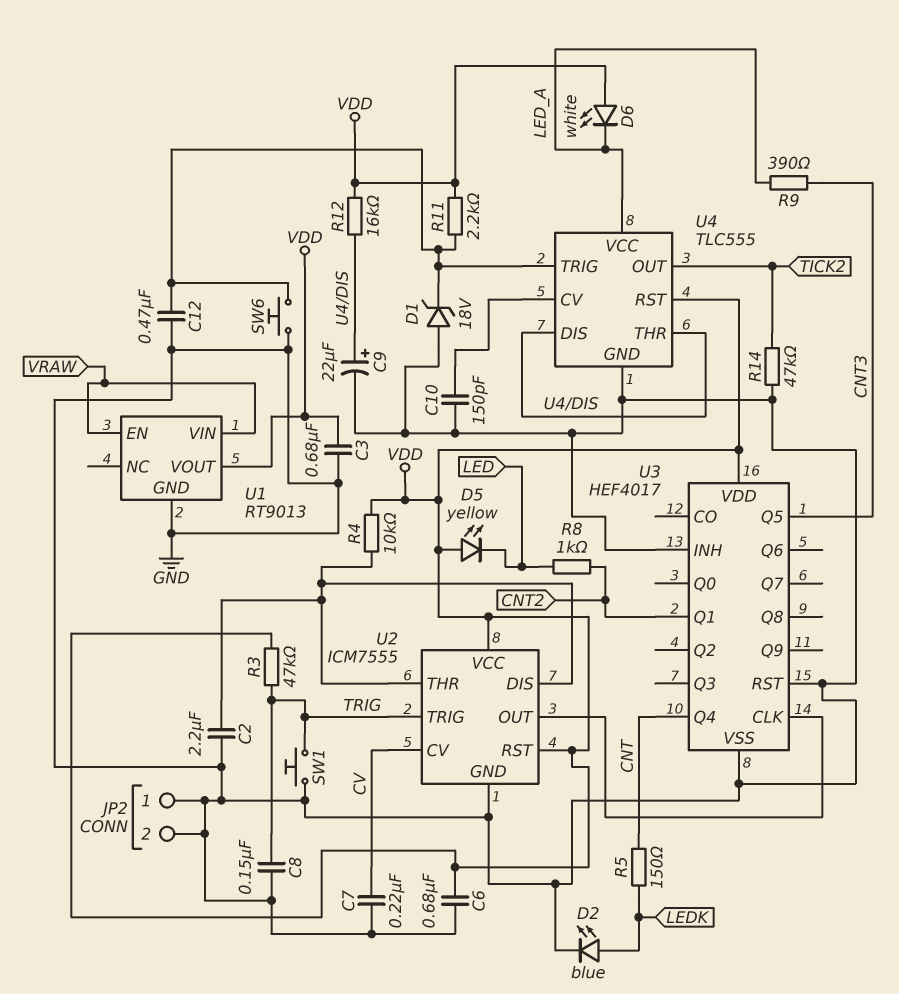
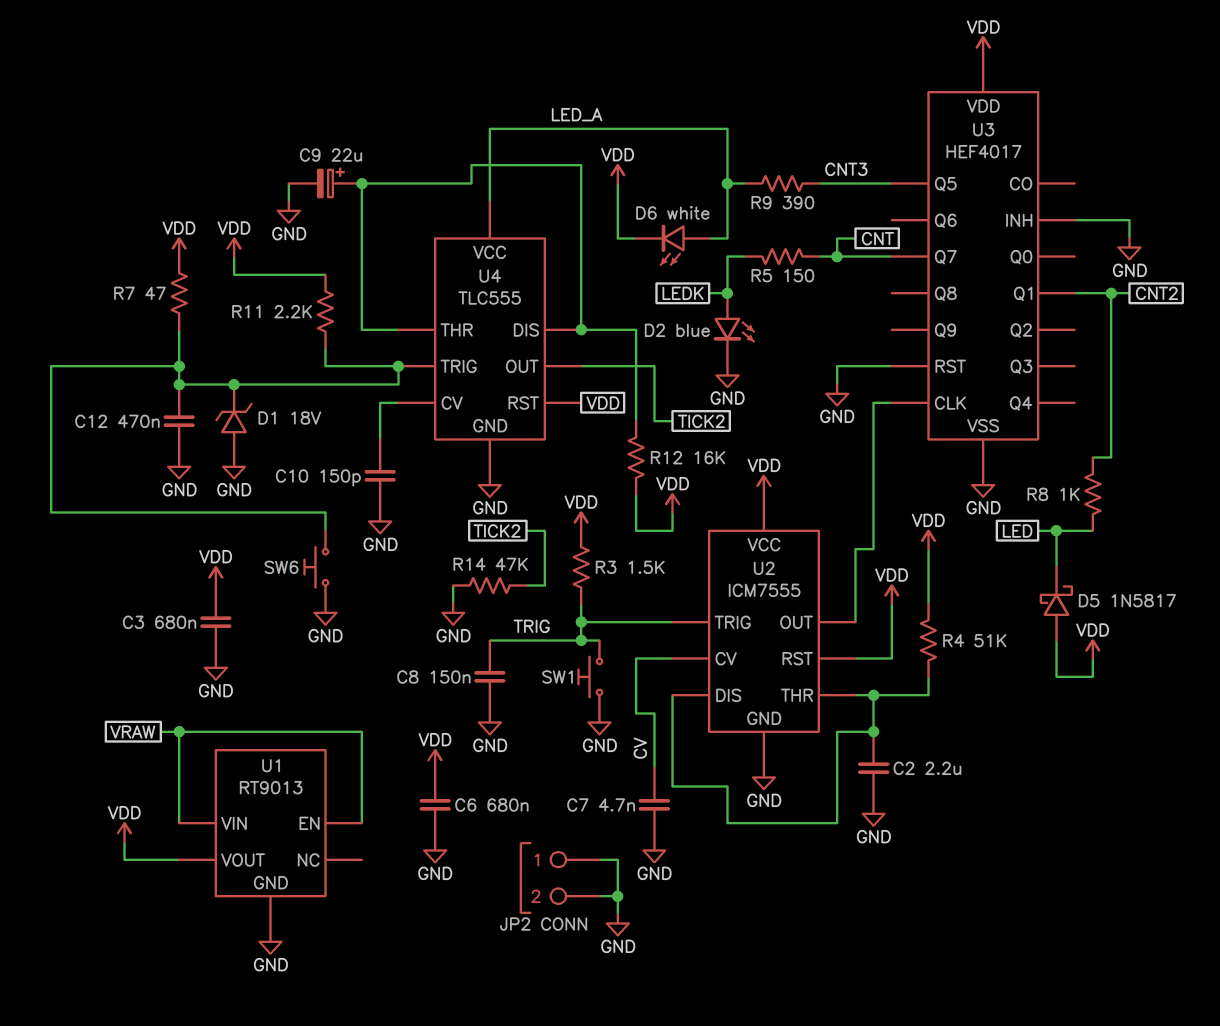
C7: 220nF (CV, GND) -> 4.7nF (CV, GND)
D5: LED yellow (A VDD, K LED) -> schottky 1N5817 (A VDD, K LED)
D6: LED white (A VDD, K LED_A) -> LED white (A LED_A, K VDD)
R3: 47k (TRIG, VDD) -> 1.5k (TRIG, VDD)
R4: 10k (U2/DIS, VDD) -> 51k (U2/DIS, VDD)
R7: none -> 47 (U4/TRIG, VDD)
U3 pin Q4: CNT -> none
U3 pin Q7: none -> CNT

